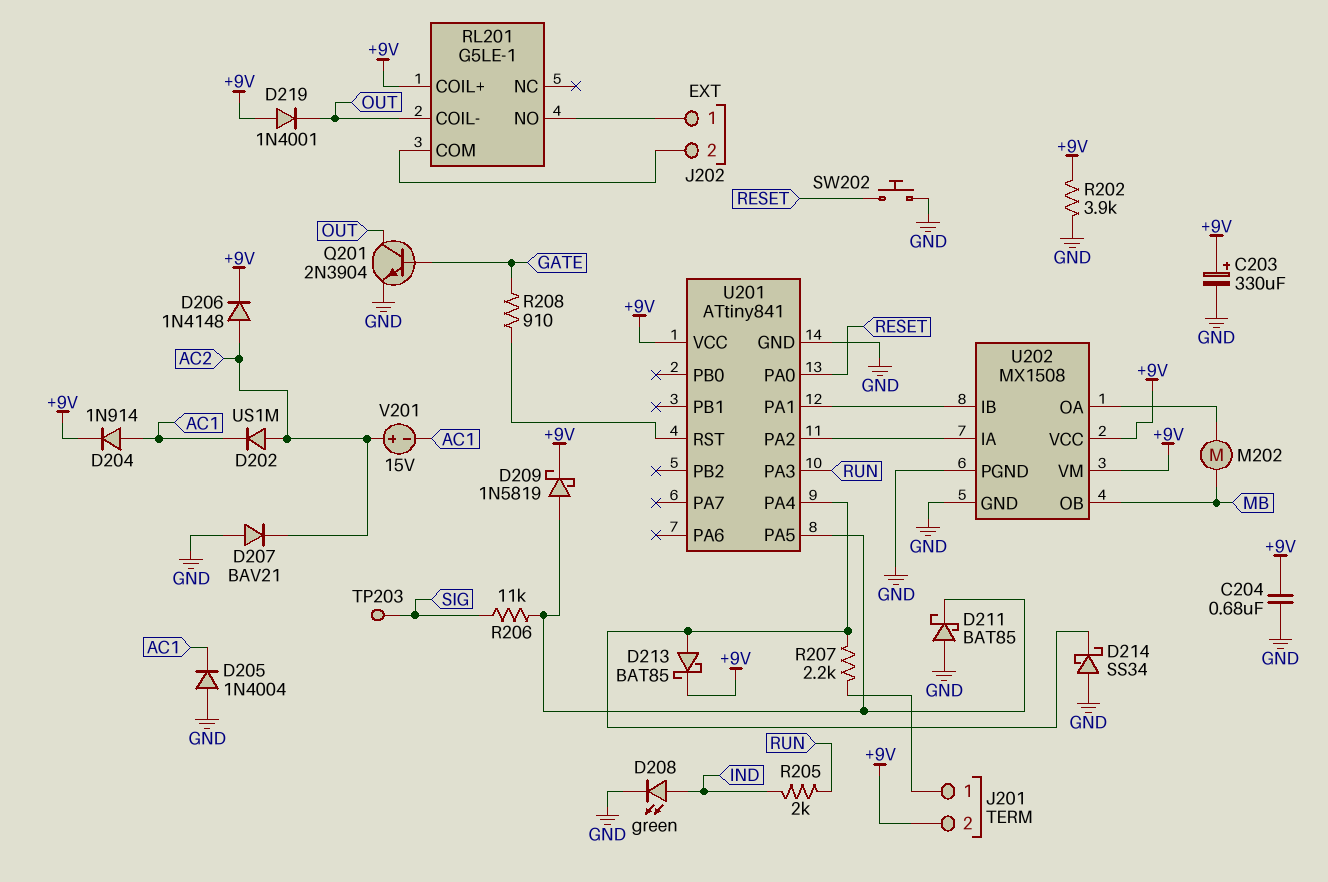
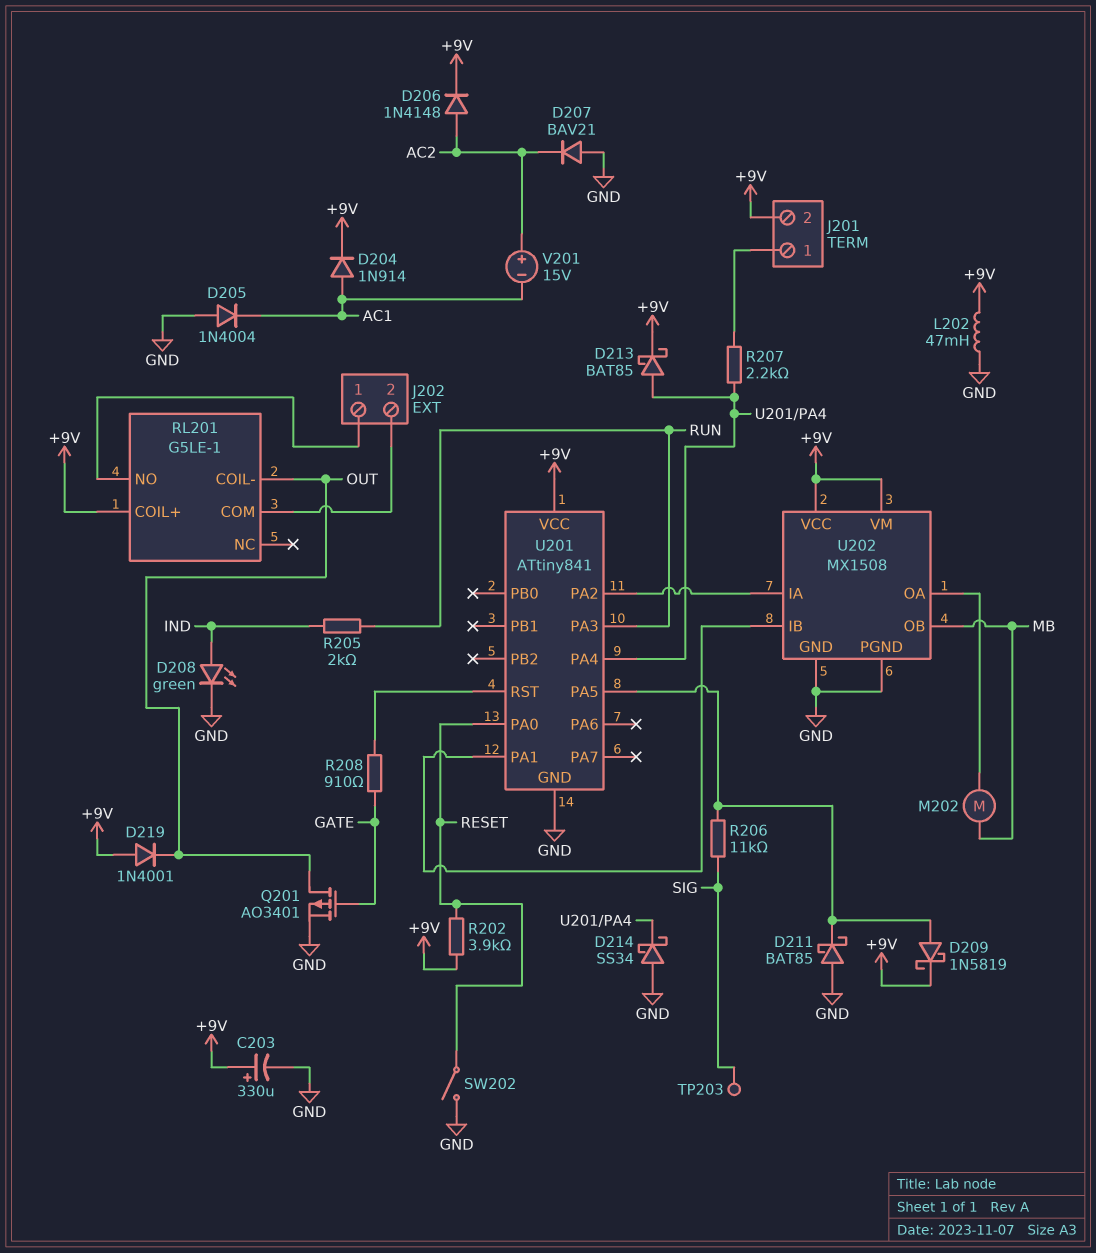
C204: 680nF (+9V, GND) -> none
D202: diode US1M (A AC2, K AC1) -> none
L202: none -> 47mH (+9V, GND)
Q201: NPN 2N3904 (B GATE, C OUT, E GND) -> PMOS AO3401 (G GATE, D OUT, S GND)
R202: 3.9k (+9V, GND) -> 3.9k (+9V, RESET)
SW202: button (GND, RESET) -> switch (GND, RESET)

